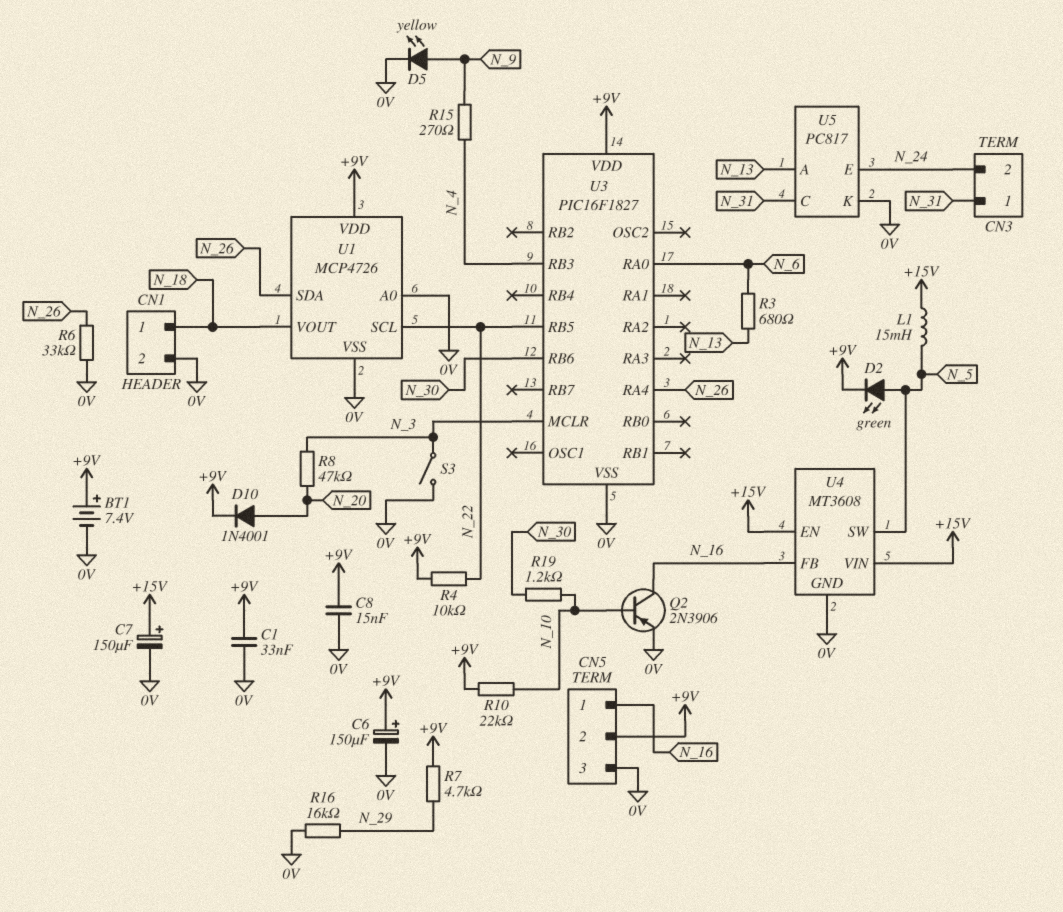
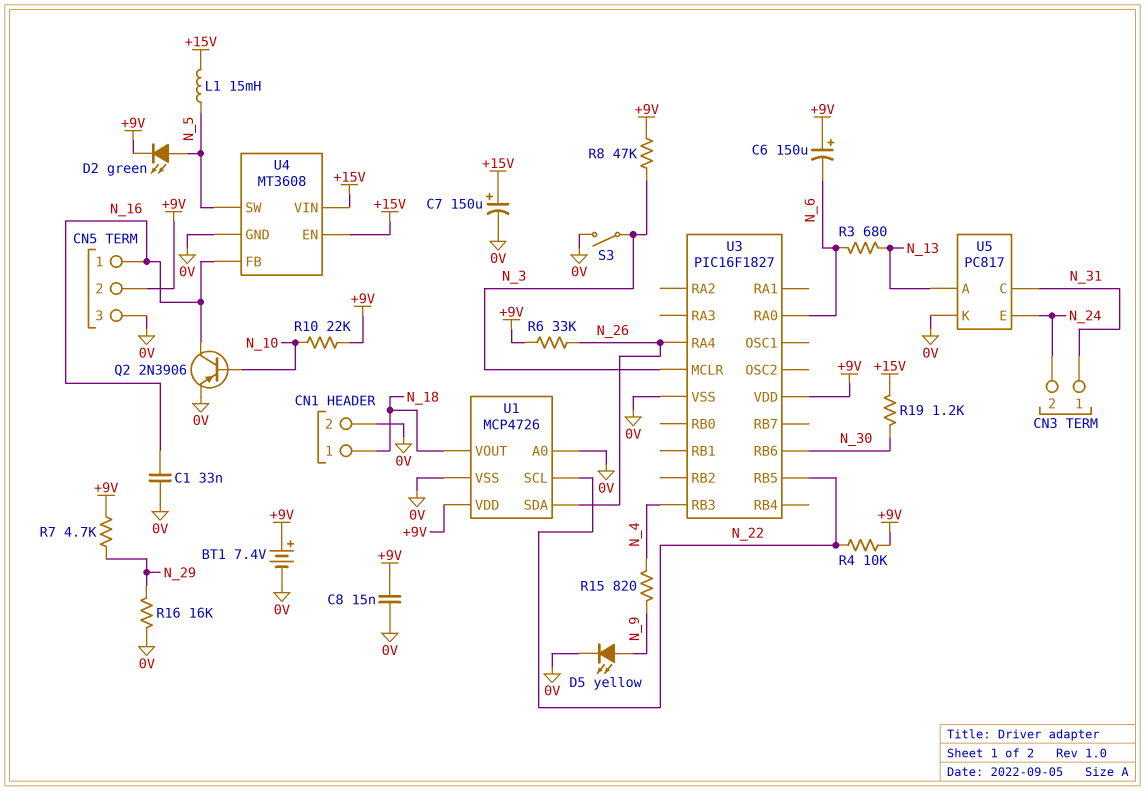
C1: 33nF (+9V, 0V) -> 33nF (0V, N_16)
C6: 150uF (plus +9V, minus 0V) -> 150uF (plus +9V, minus N_6)
D10: diode 1N4001 (A N_20, K +9V) -> none
R6: 33k (0V, N_26) -> 33k (+9V, N_26)
R8: 47k (N_3, N_20) -> 47k (+9V, N_3)
R15: 270 (N_4, N_9) -> 820 (N_4, N_9)
R19: 1.2k (N_10, N_30) -> 1.2k (+15V, N_30)

